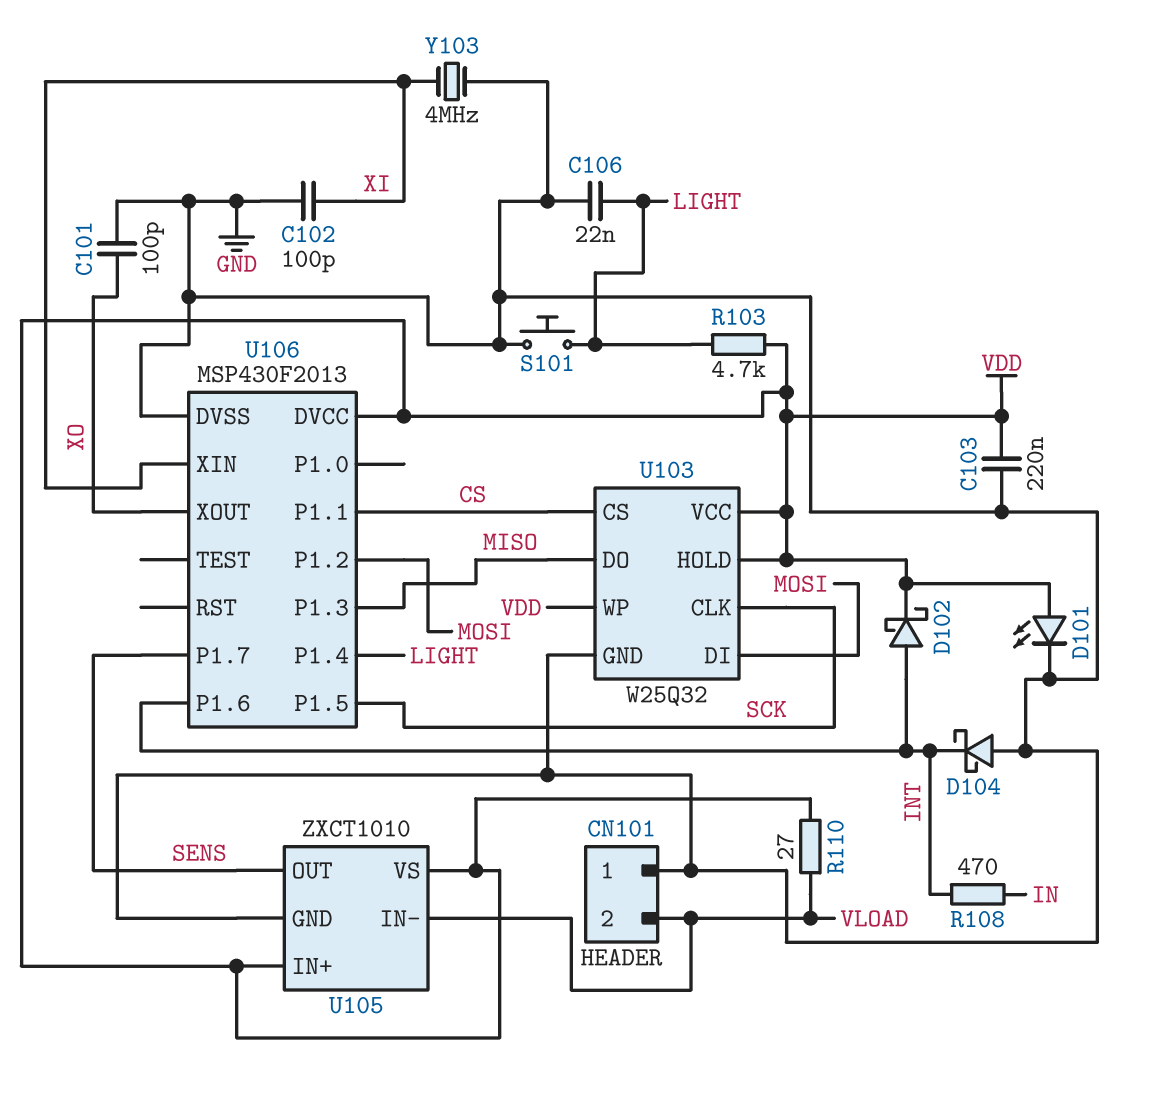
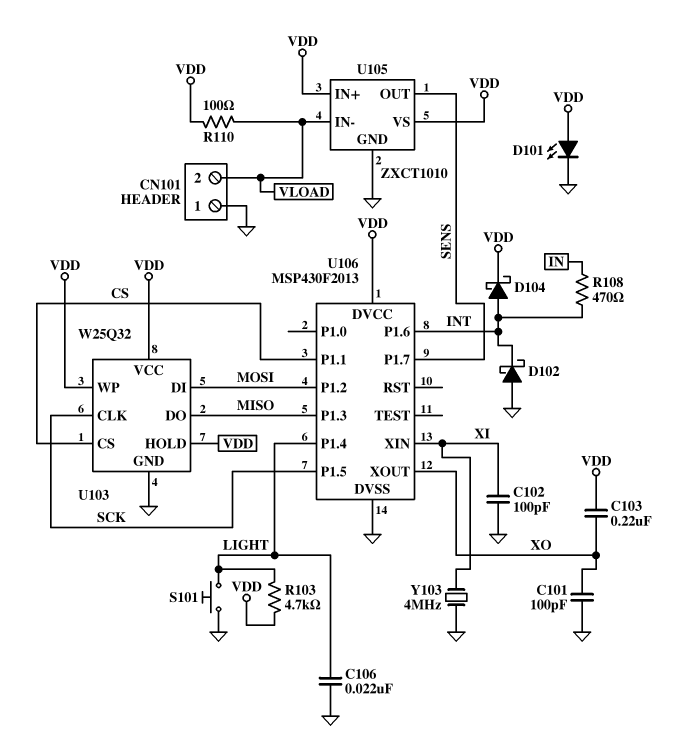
C103: 220nF (GND, VDD) -> 220nF (VDD, XO)
D102: schottky (A INT, K VDD) -> schottky (A GND, K INT)
D104: schottky (A GND, K INT) -> schottky (A INT, K VDD)
R110: 27 (VDD, VLOAD) -> 100 (VDD, VLOAD)

